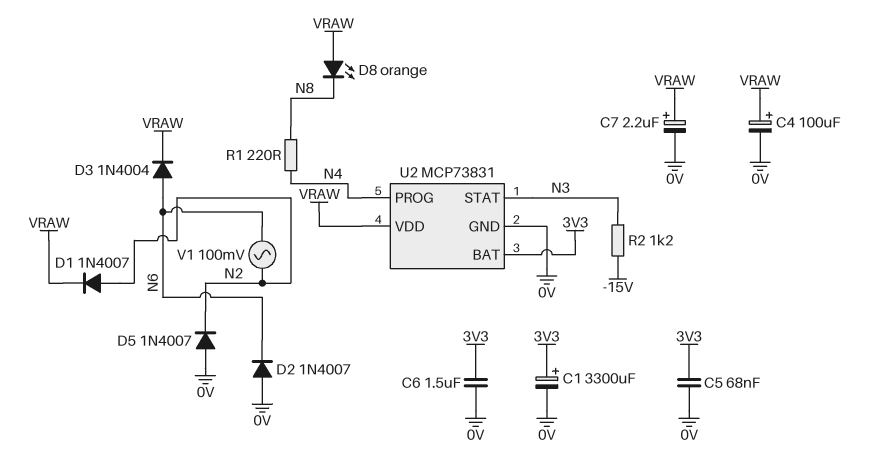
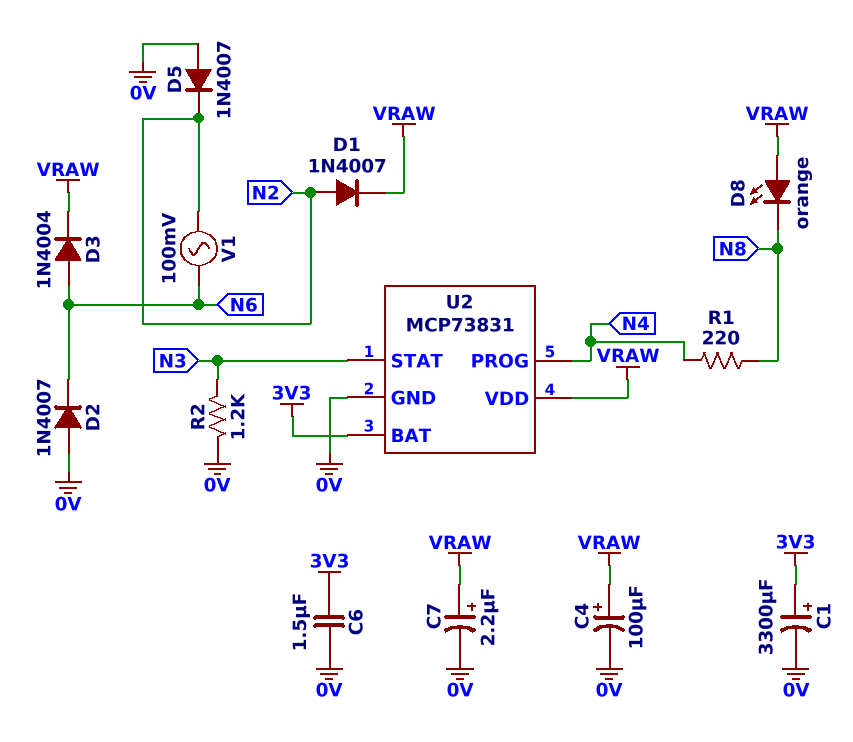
C5: 68nF (0V, 3V3) -> none
R2: 1.2k (-15V, N3) -> 1.2k (0V, N3)

